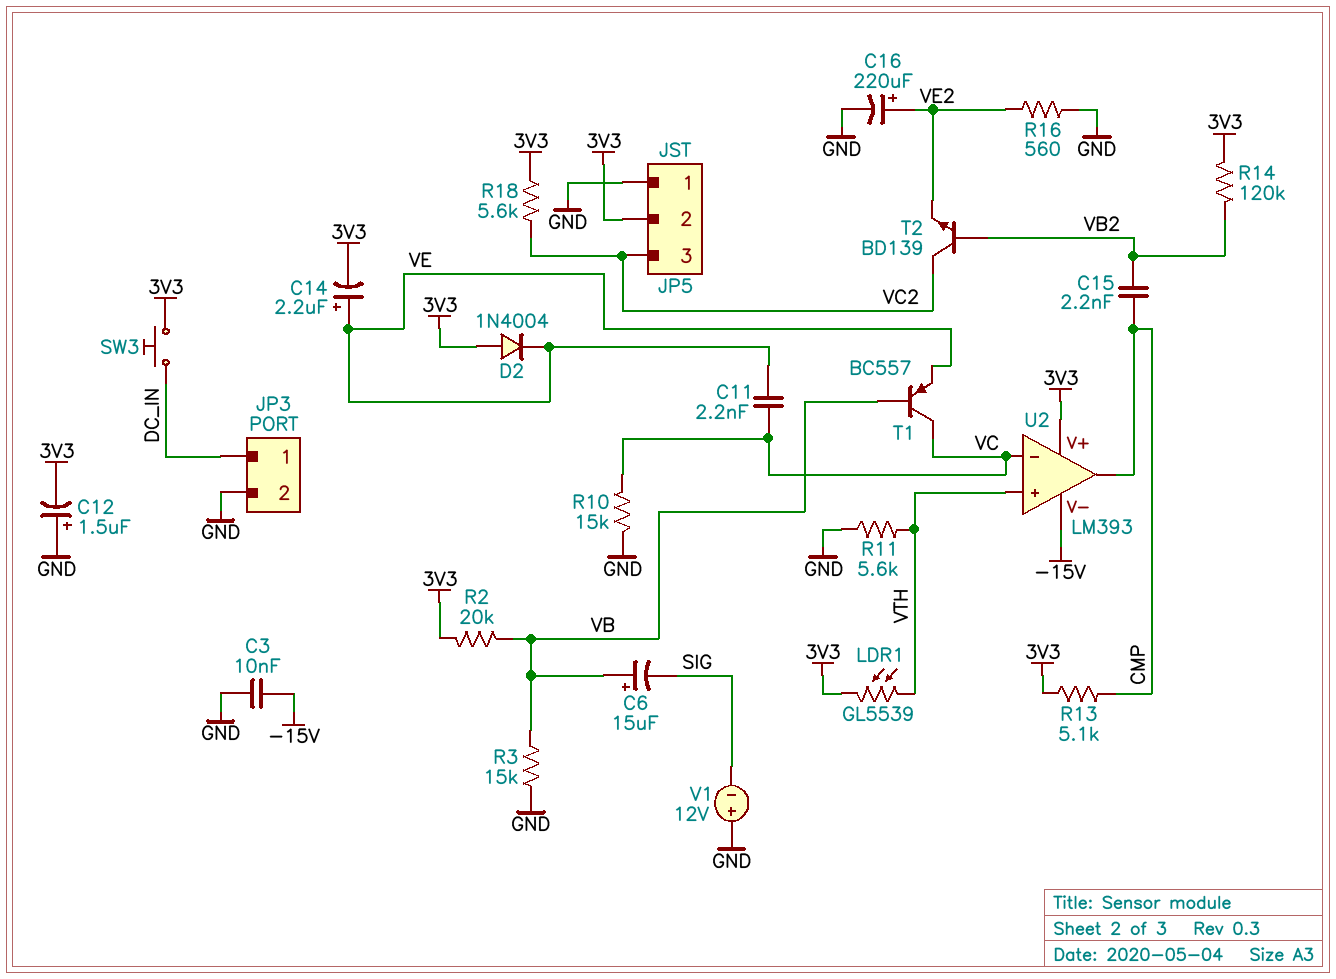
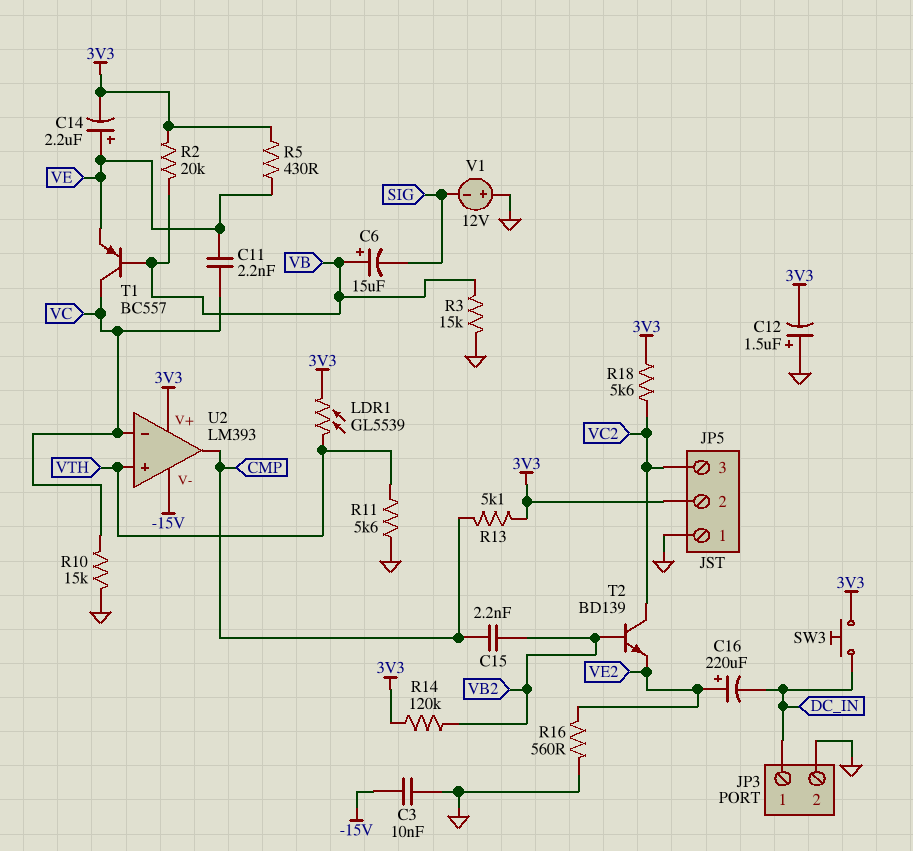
C16: 220uF (plus VE2, minus GND) -> 220uF (plus VE2, minus DC_IN)
D2: diode 1N4004 (A 3V3, K VE) -> none
R5: none -> 430 (3V3, VE)

